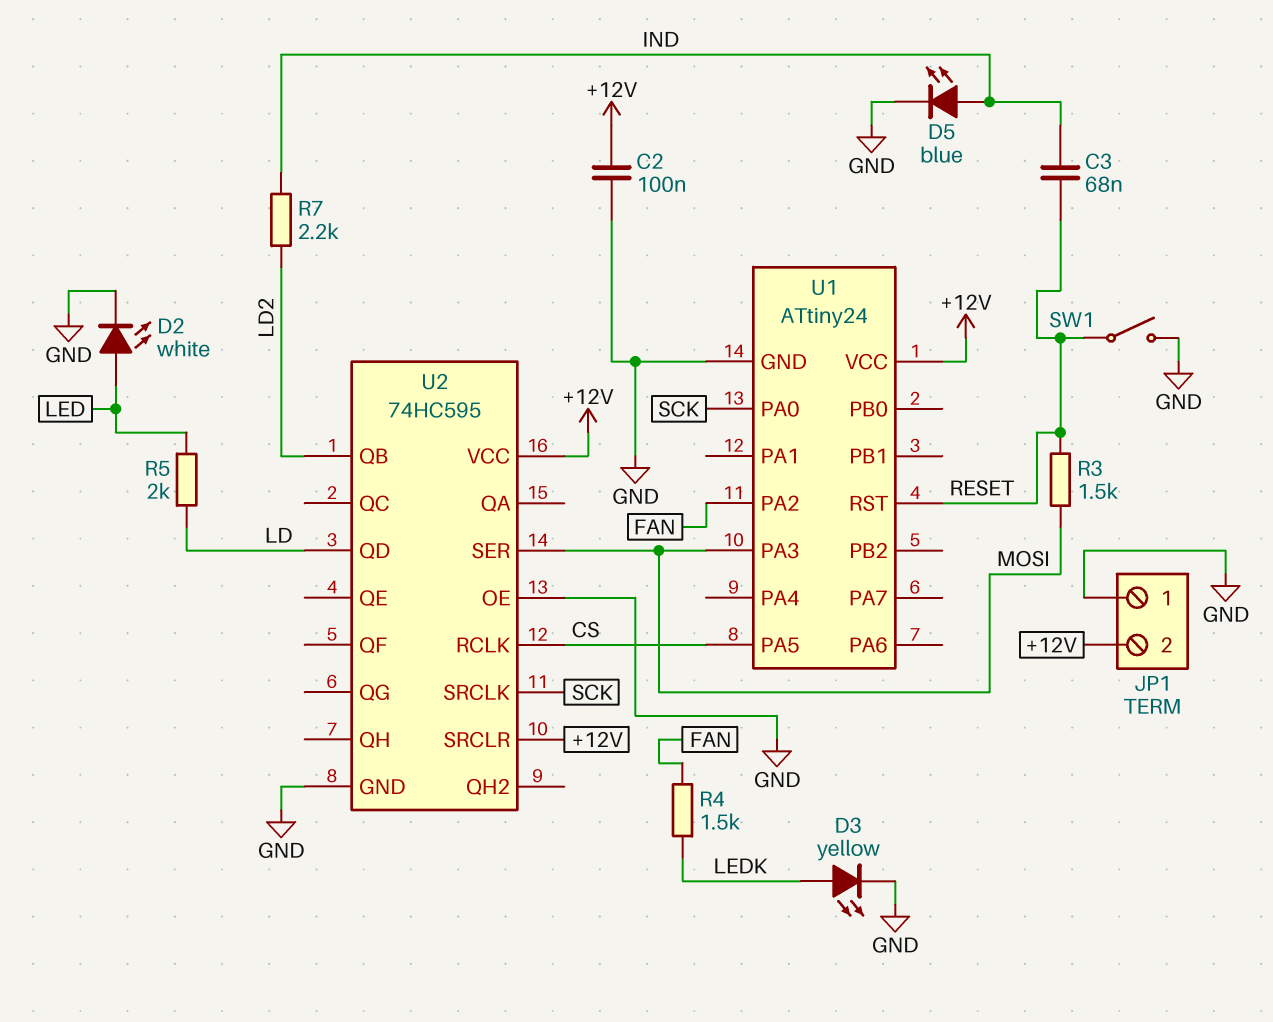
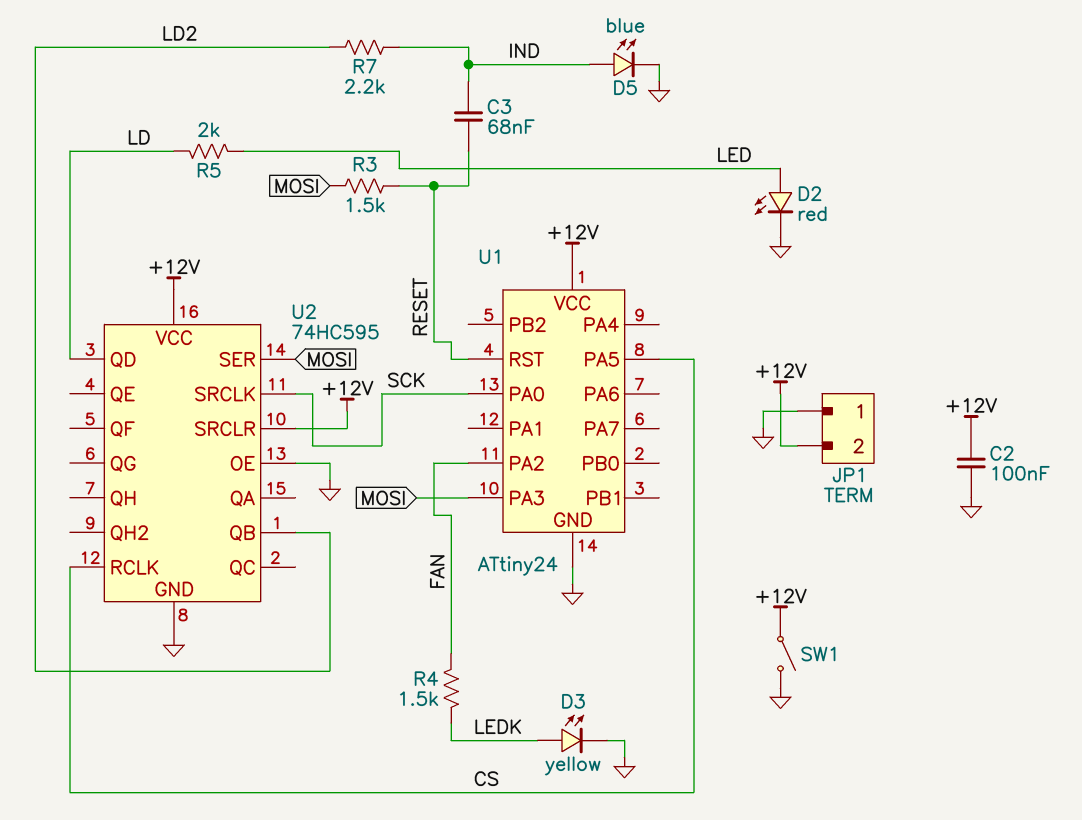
D2: LED white (A LED, K GND) -> LED red (A LED, K GND)
SW1: switch (GND, RESET) -> switch (+12V, GND)

